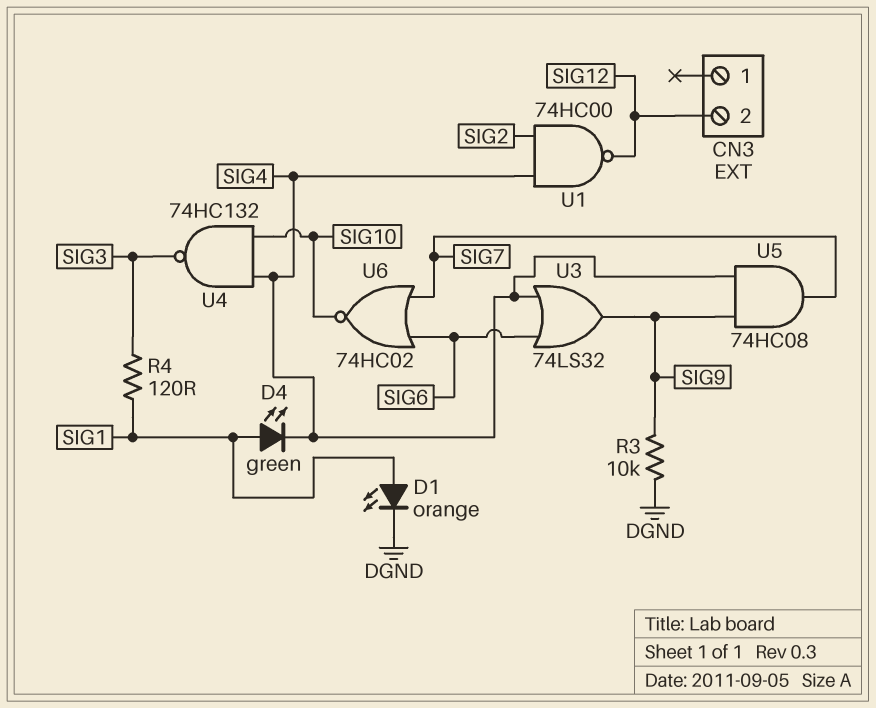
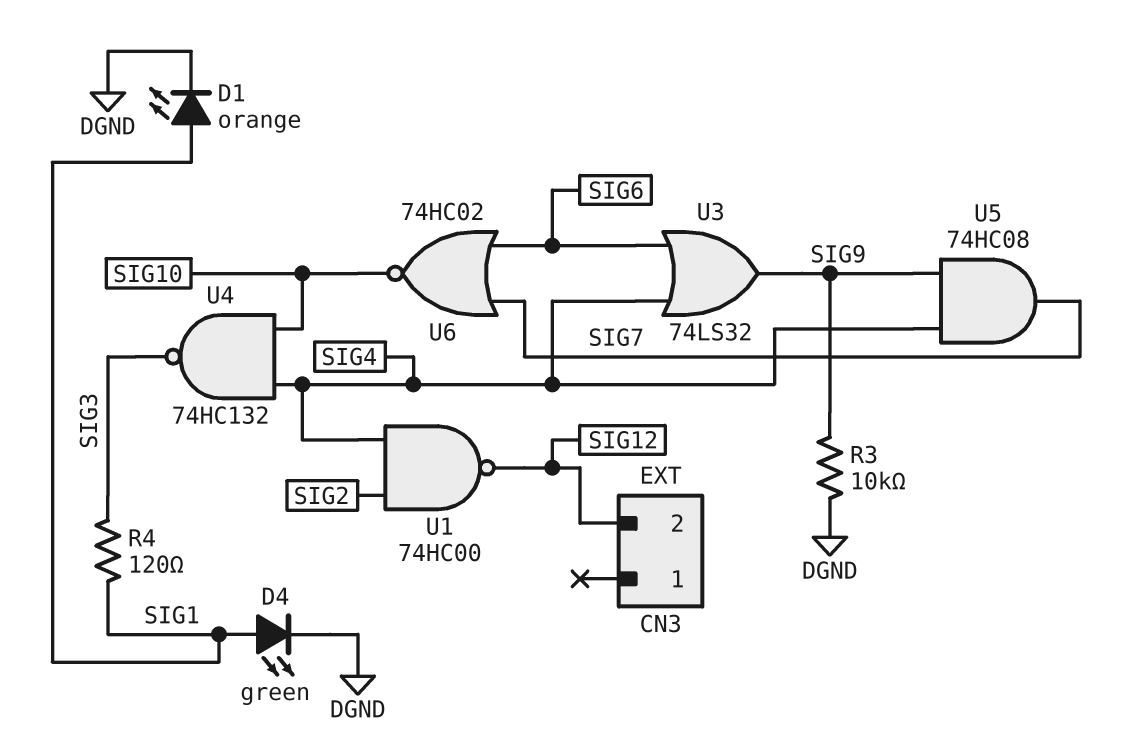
D4: LED green (A SIG1, K SIG4) -> LED green (A SIG1, K DGND)

